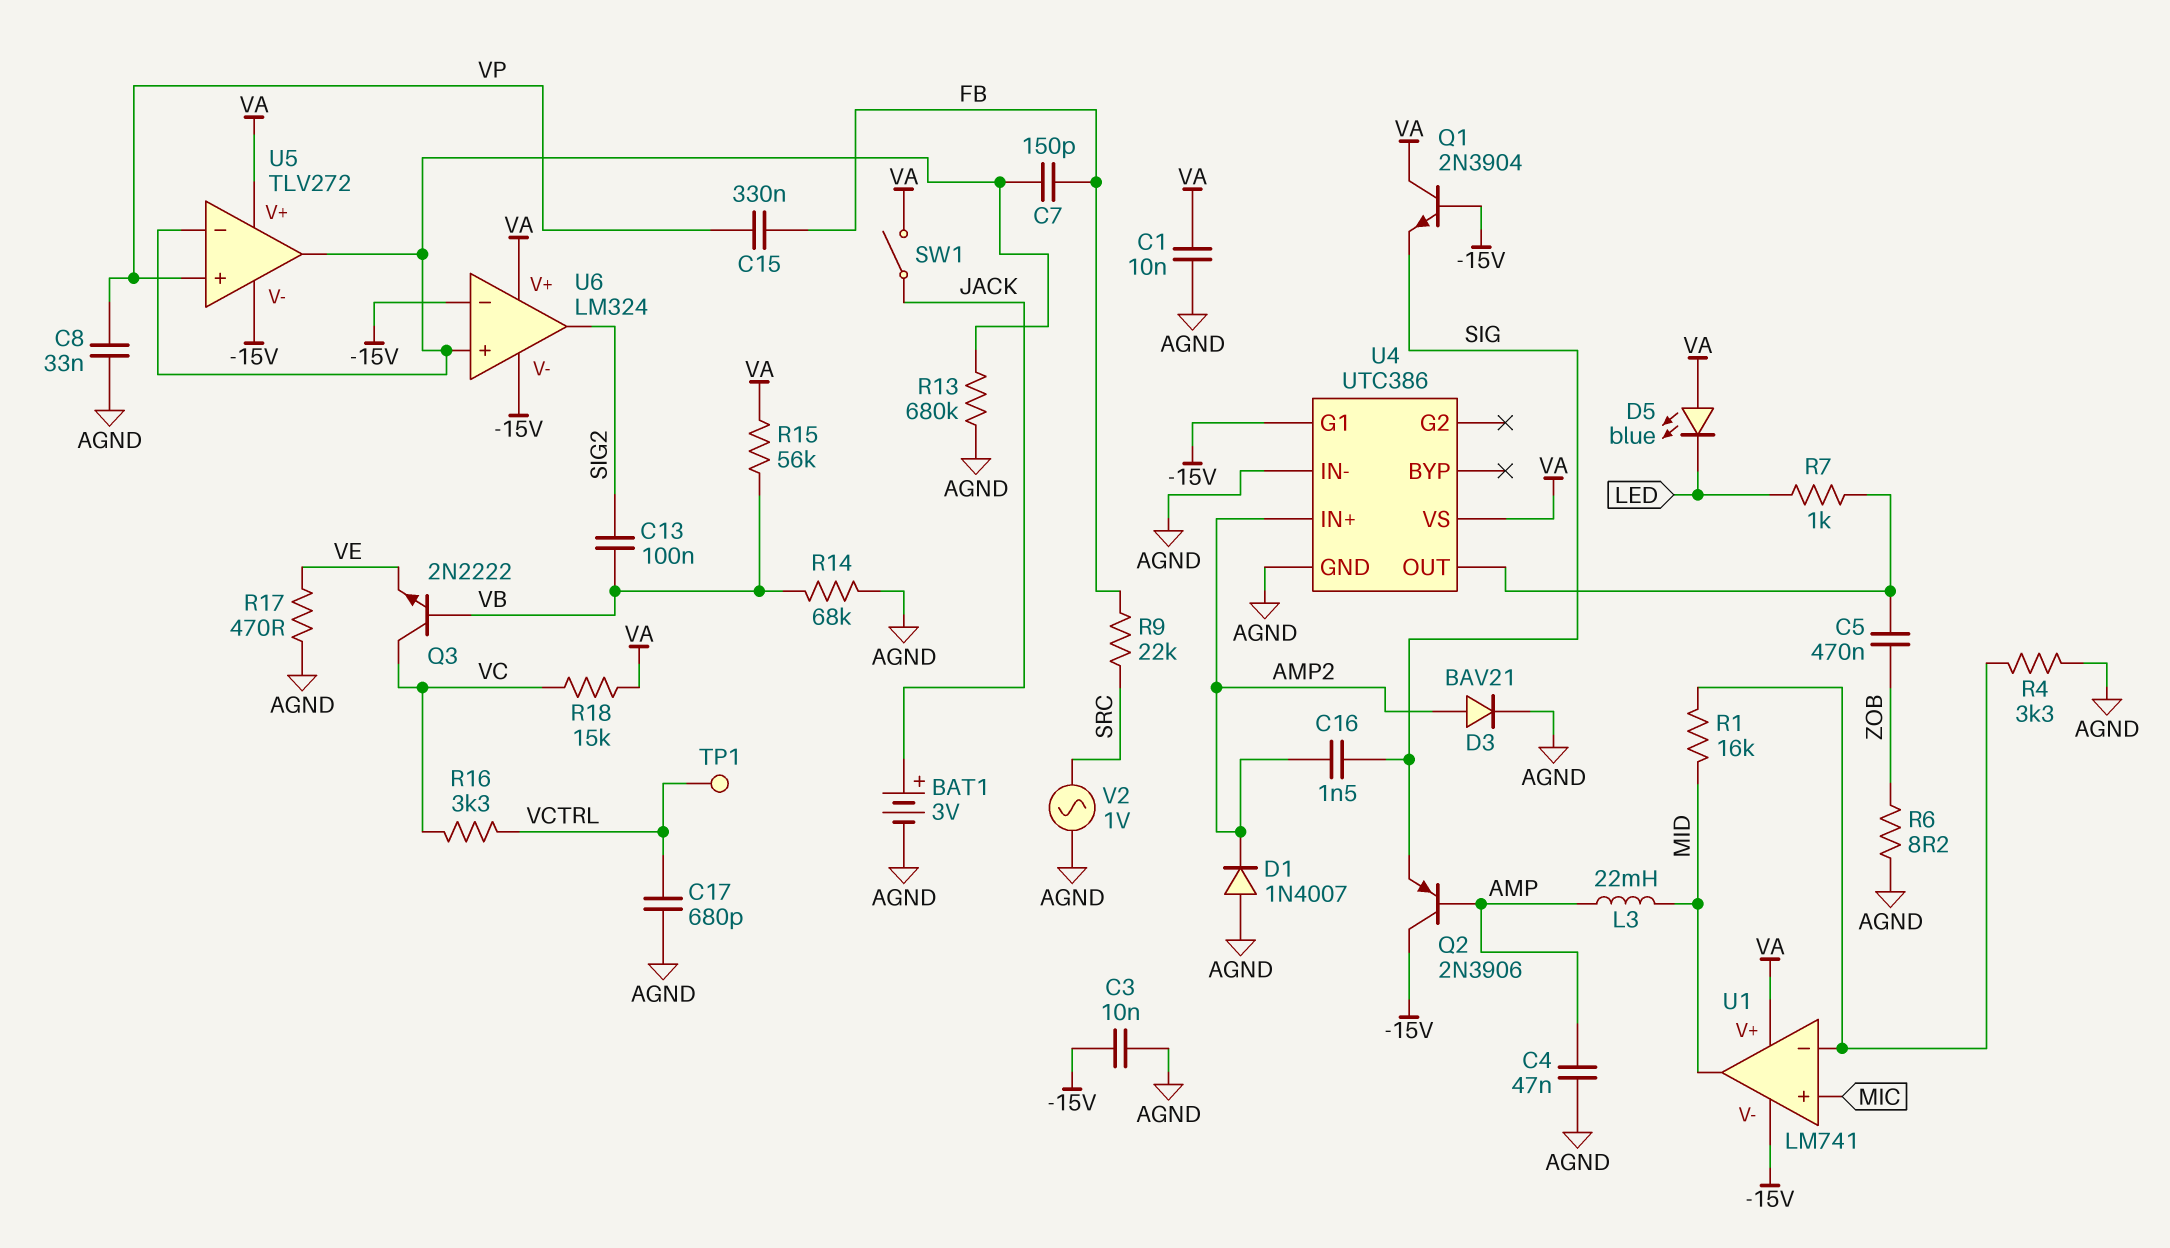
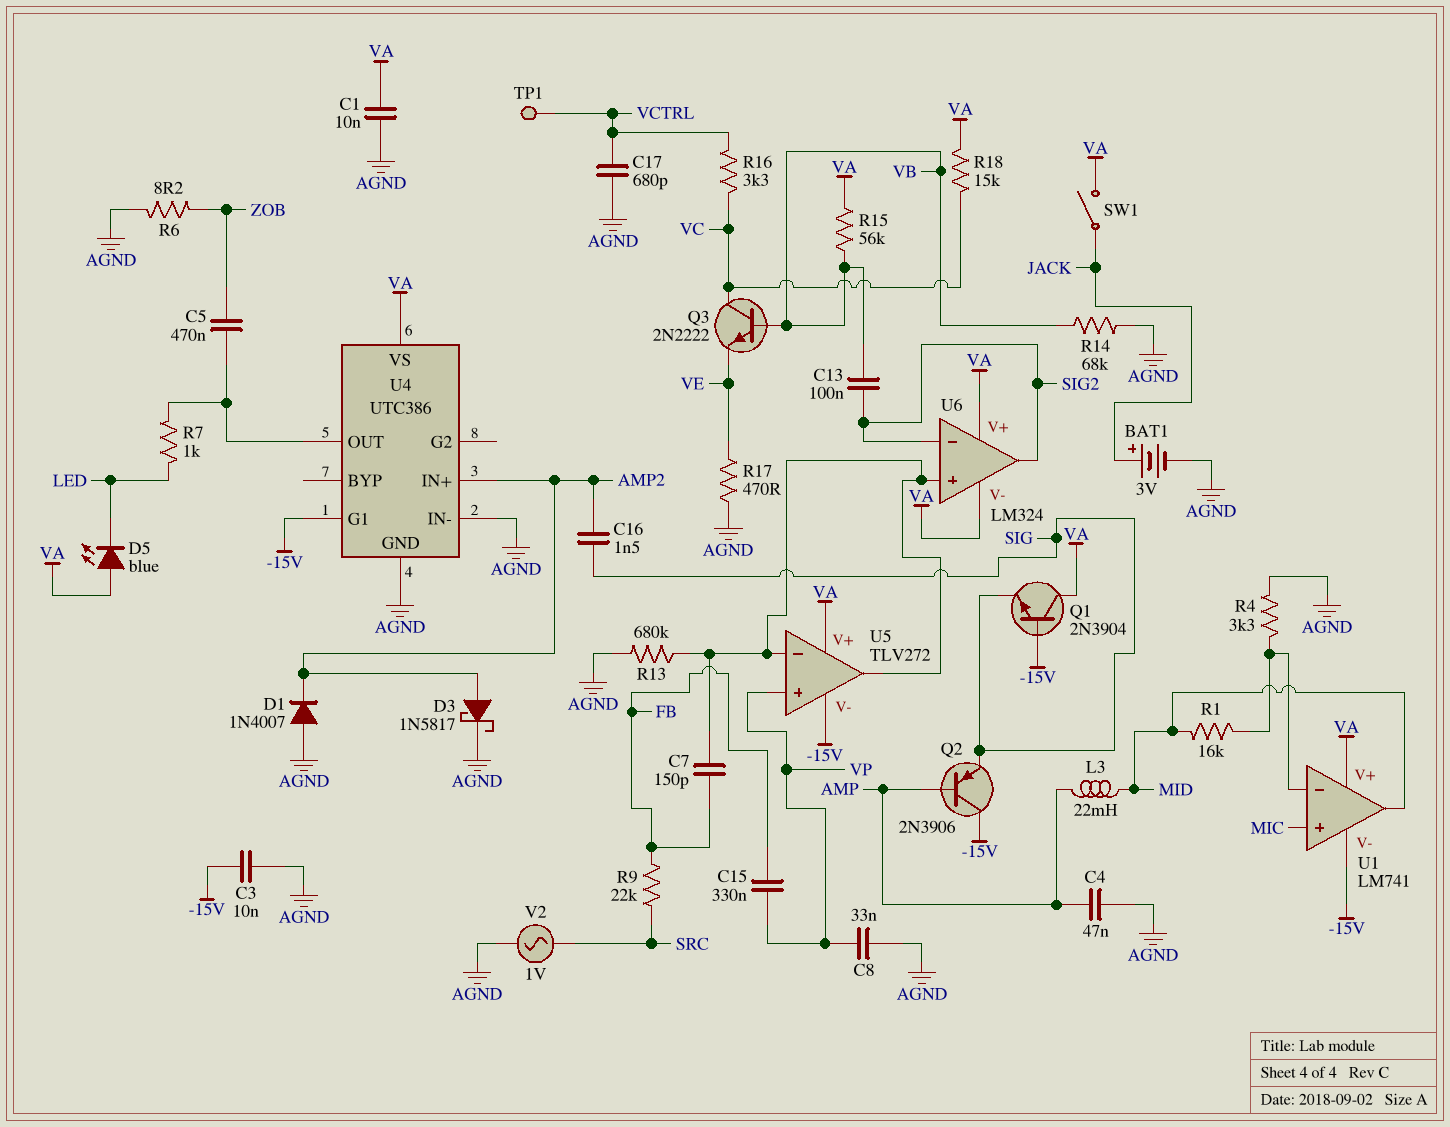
D3: diode BAV21 (A AMP2, K AGND) -> schottky 1N5817 (A AMP2, K AGND)
U6 pin V-: -15V -> VA
U6 pin in-: -15V -> SIG2

